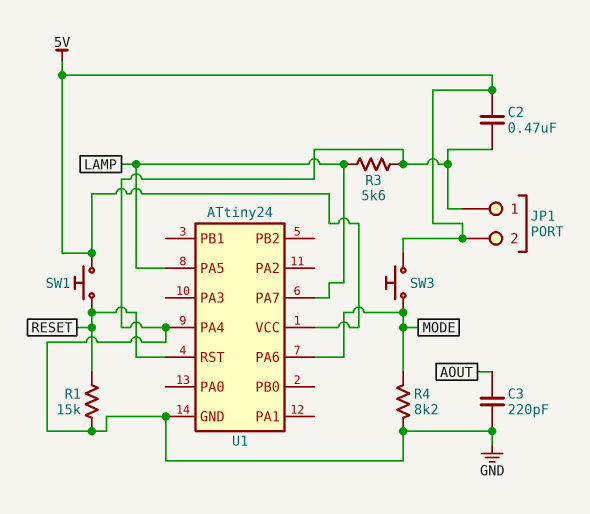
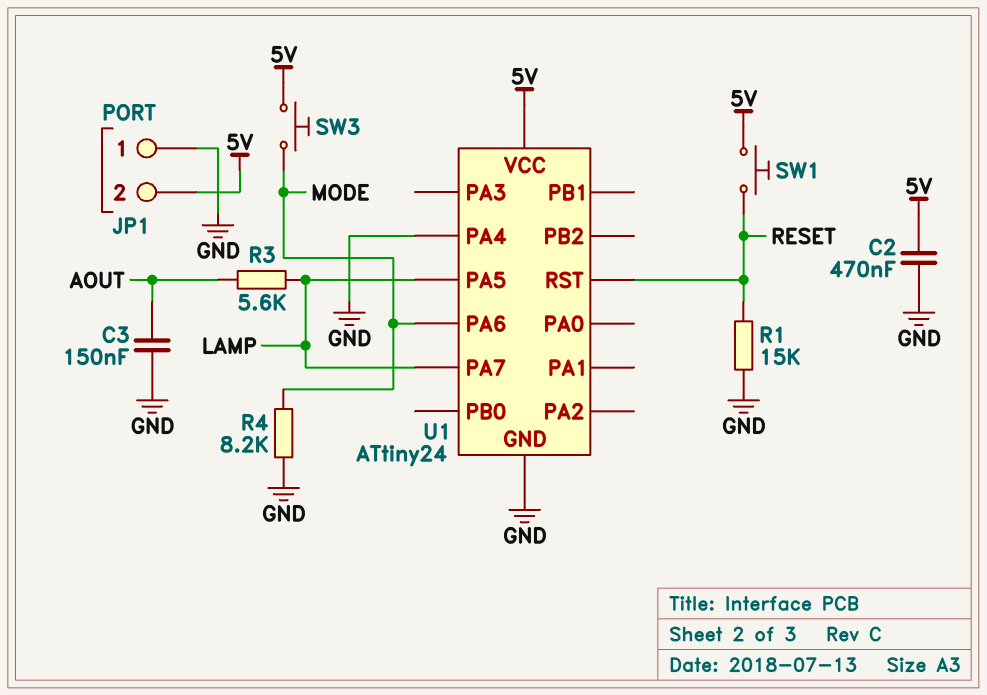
C3: 220pF (AOUT, GND) -> 150nF (AOUT, GND)
R3: 5.6k (GND, LAMP) -> 5.6k (AOUT, LAMP)

